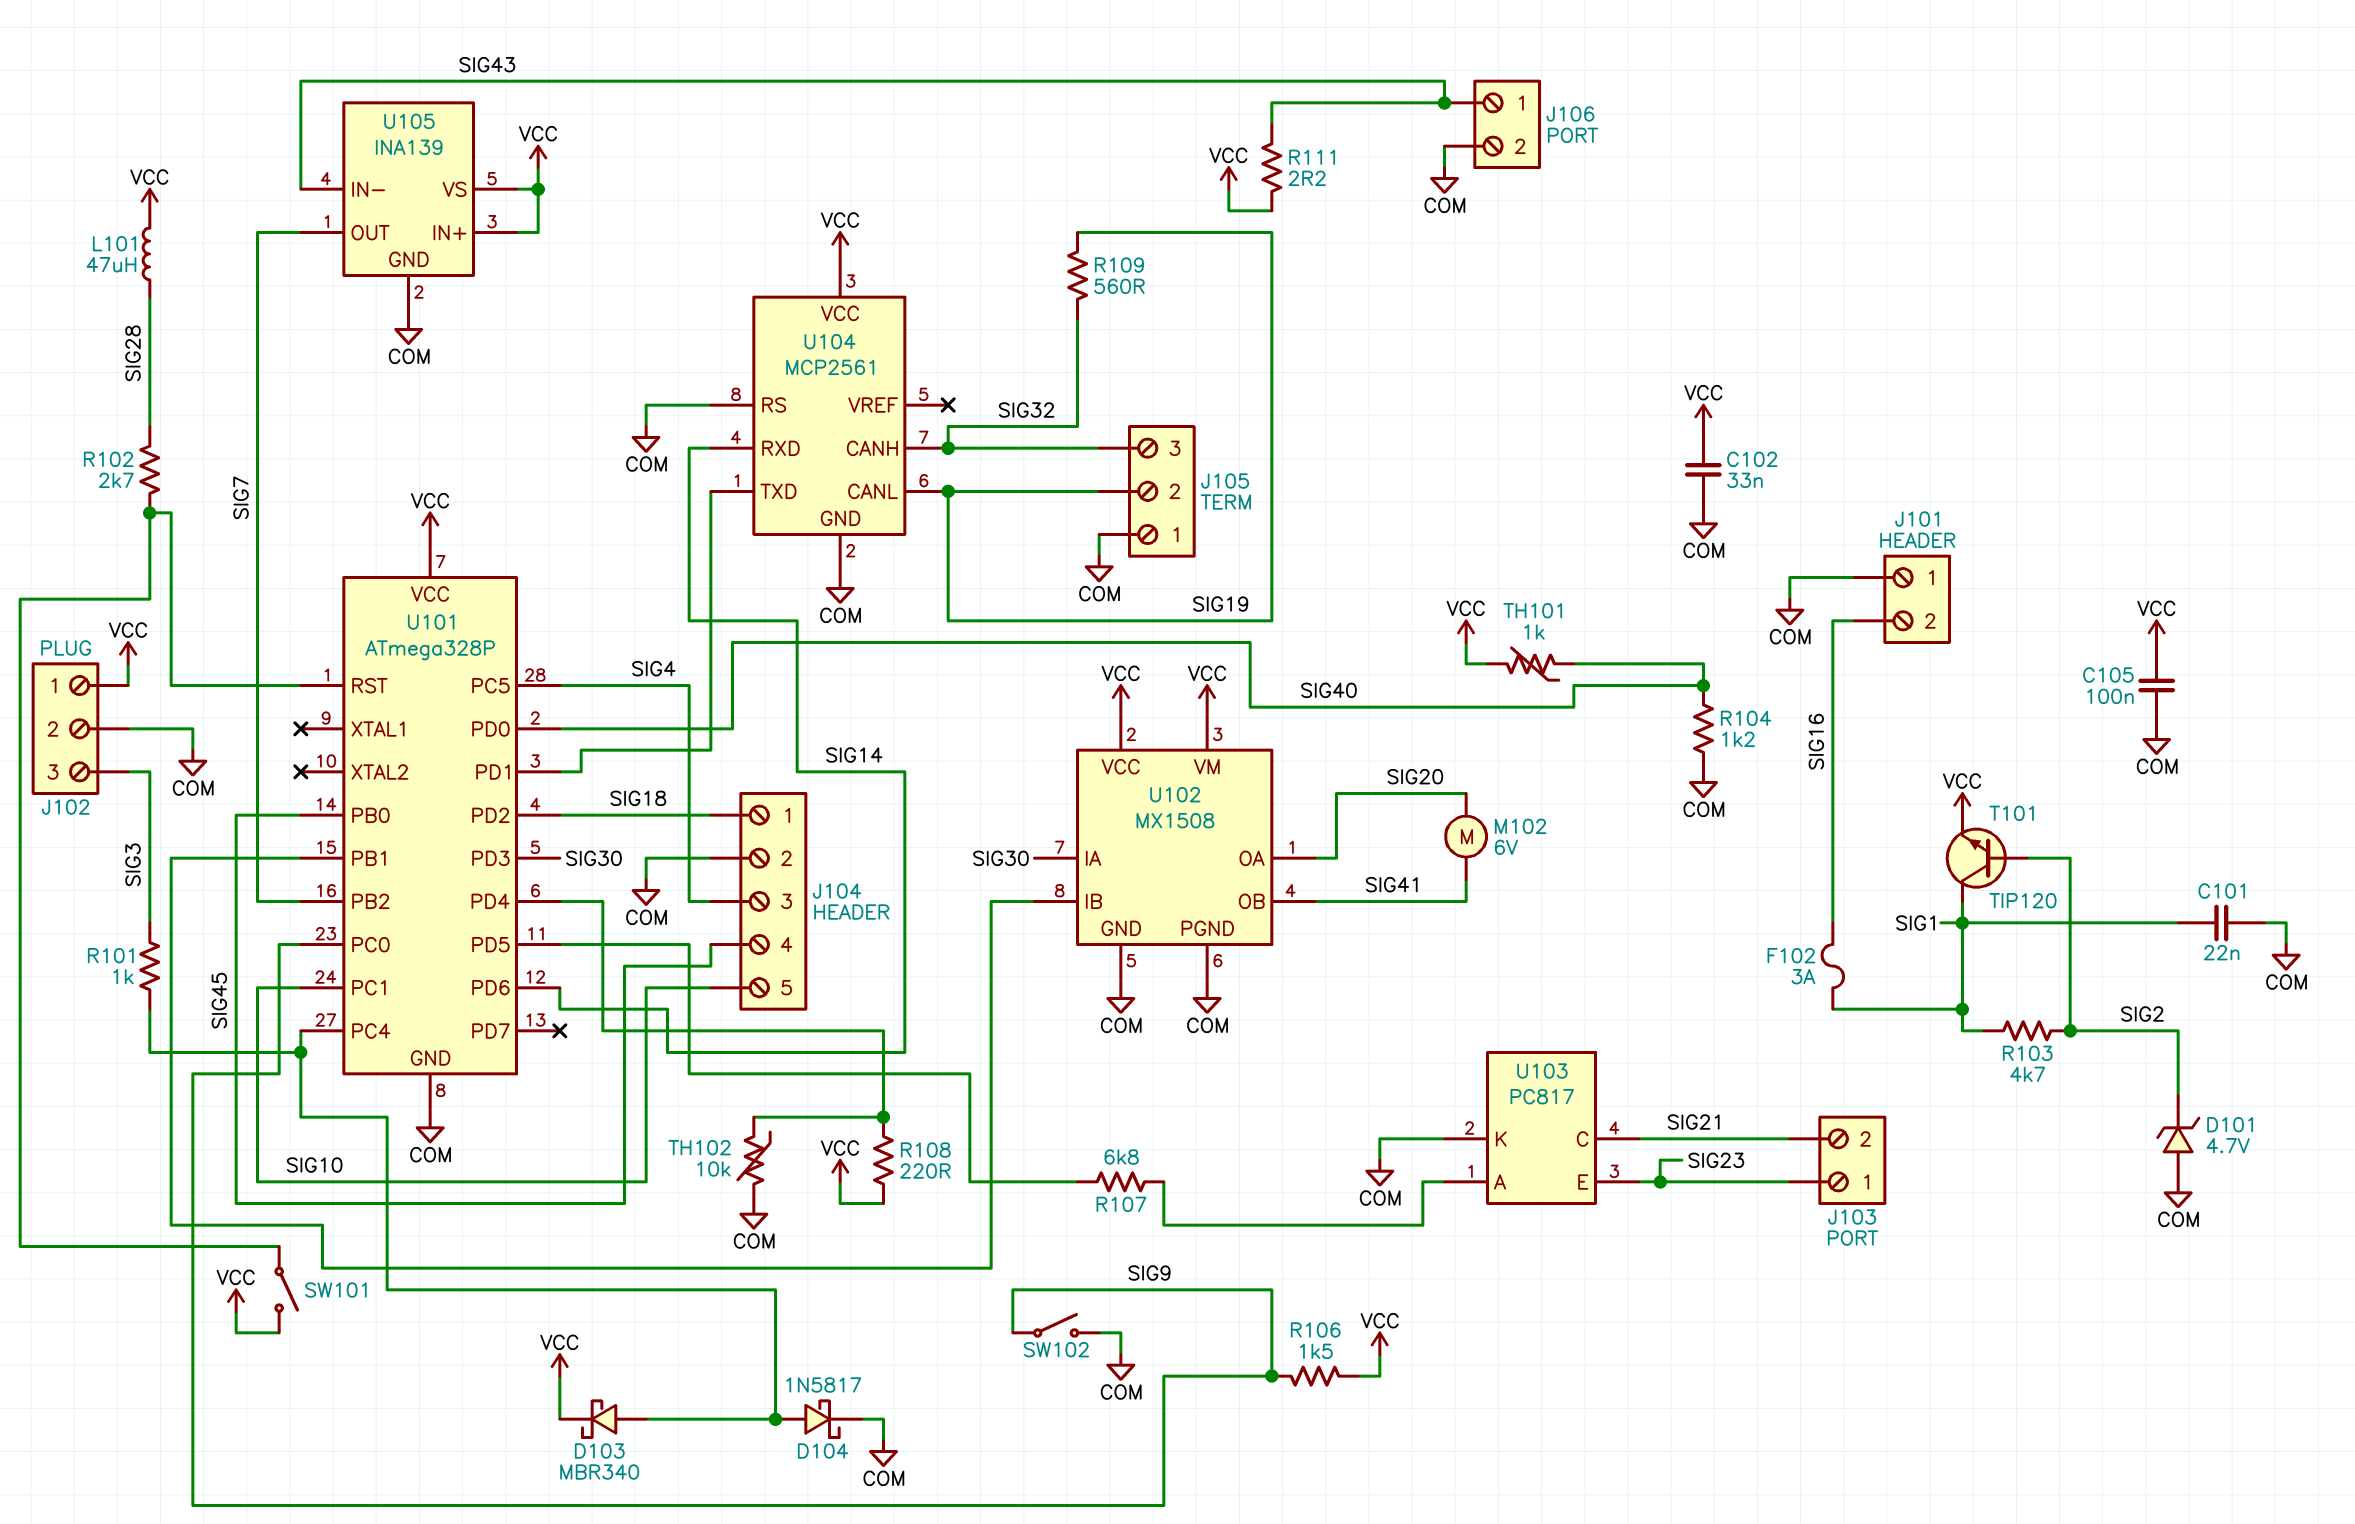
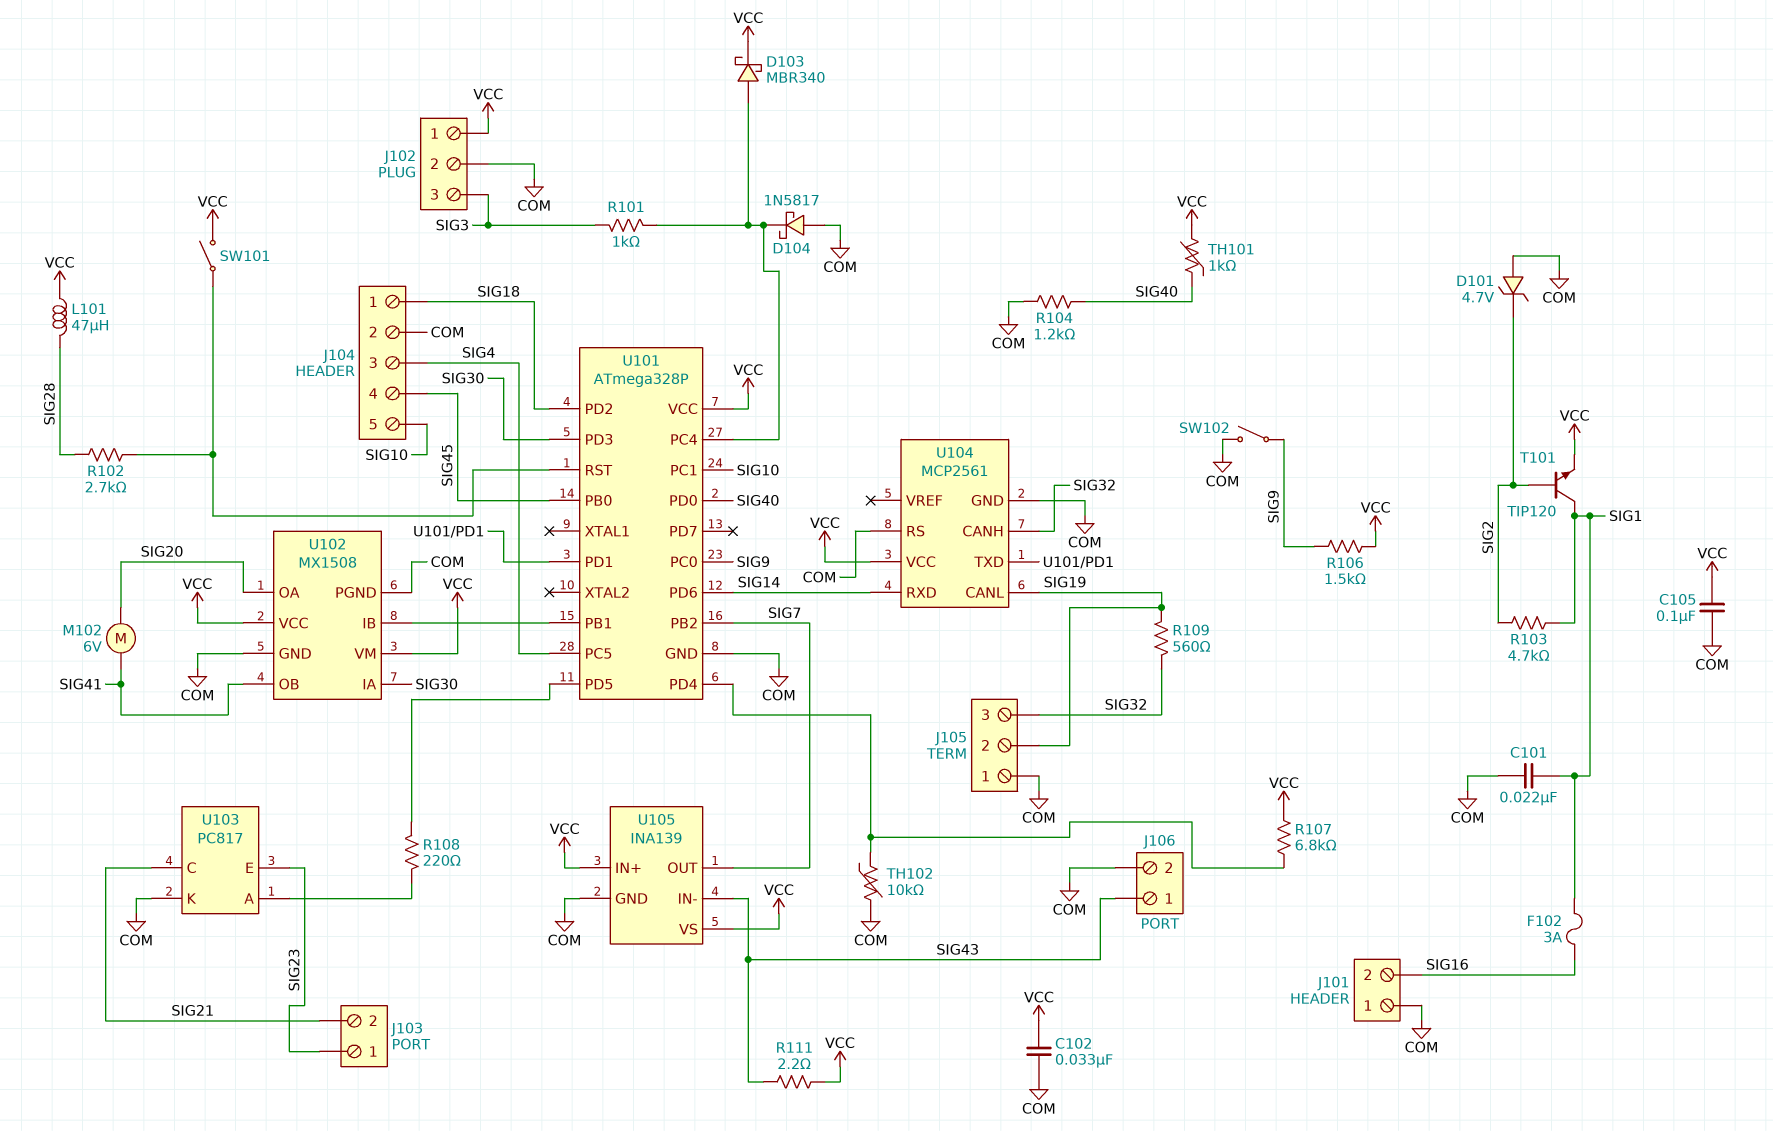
D104: schottky 1N5817 (A U101/PC4, K COM) -> schottky 1N5817 (A COM, K U101/PC4)
R107: 6.8k (U101/PD5, U103/A) -> 6.8k (U101/PD4, VCC)
R108: 220 (U101/PD4, VCC) -> 220 (U101/PD5, U103/A)

